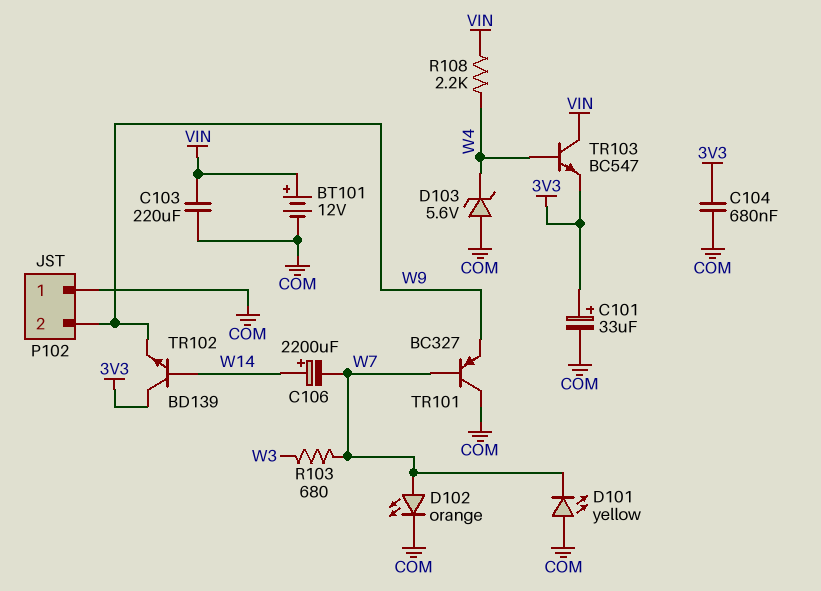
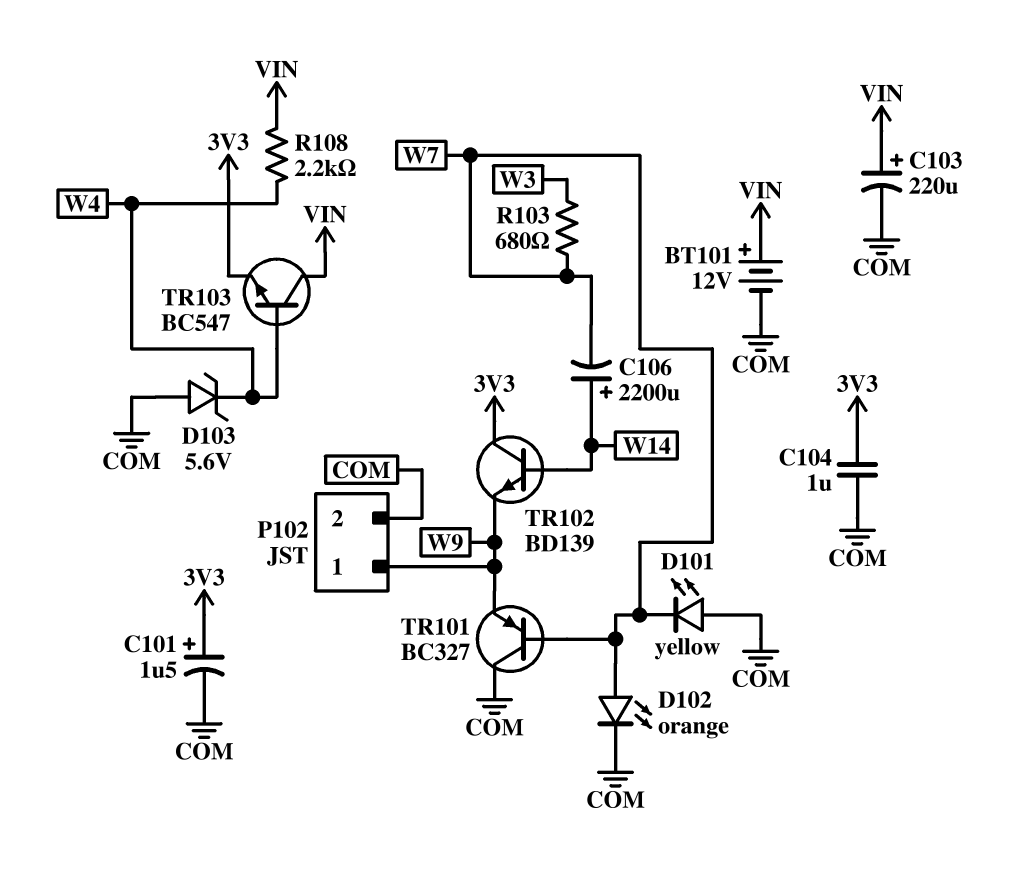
C101: 33uF (plus 3V3, minus COM) -> 1.5uF (plus 3V3, minus COM)
C103: 220uF (COM, VIN) -> 220uF (plus VIN, minus COM)
C104: 680nF (3V3, COM) -> 1uF (3V3, COM)
P102 pin 1: COM -> W9
P102 pin 2: W9 -> COM

